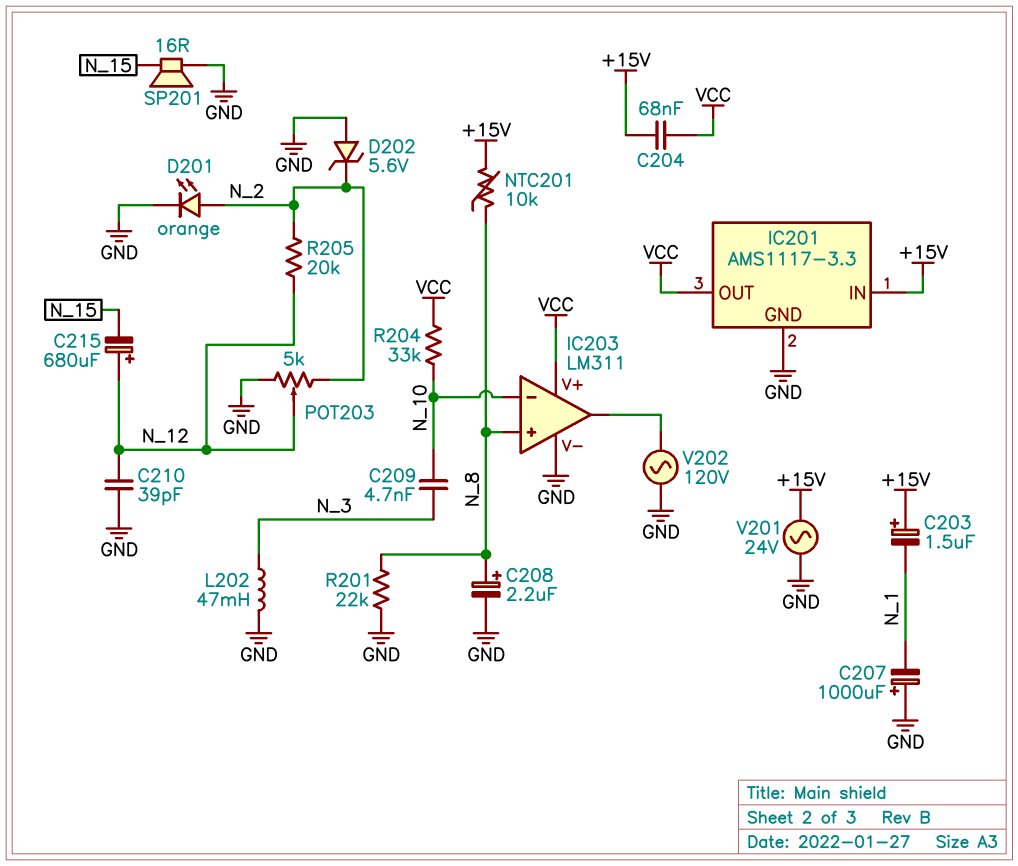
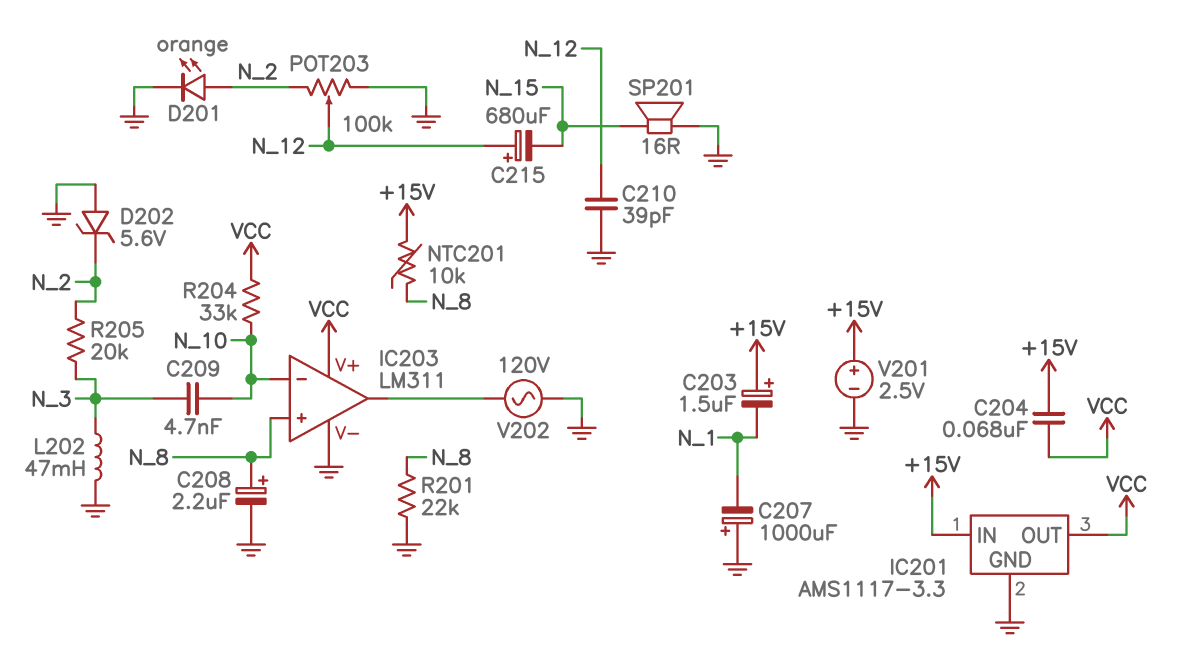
POT203: 5k (GND, N_2, wiper N_12) -> 100k (GND, N_2, wiper N_12)
R205: 20k (N_2, N_12) -> 20k (N_2, N_3)
V201: AC 24V (+15V, GND) -> 2.5V (plus +15V, minus GND)

